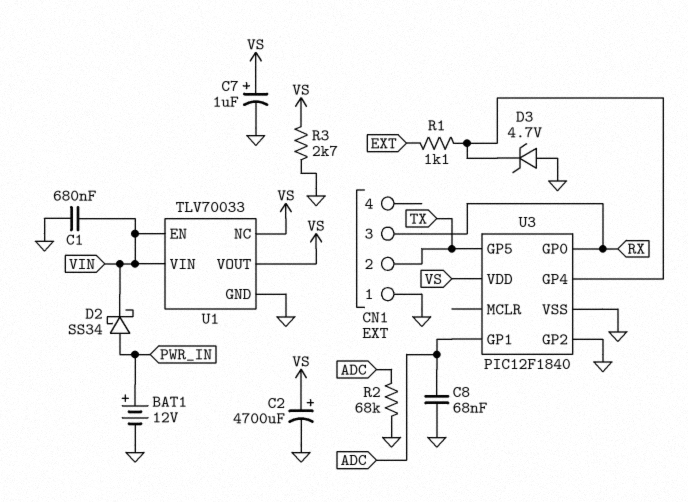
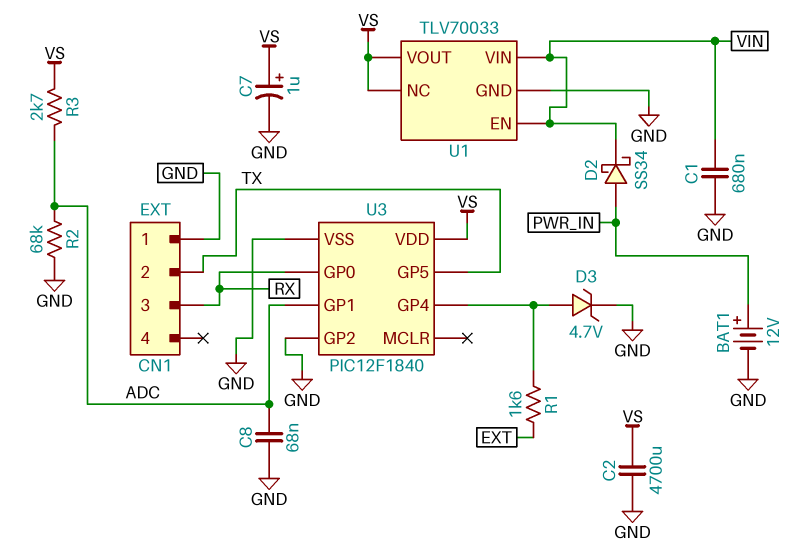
C2: 4700uF (plus VS, minus GND) -> 4700uF (GND, VS)
D3: zener 4.7V (A GND, K U3/GP4) -> zener 4.7V (A U3/GP4, K GND)
R1: 1.1k (EXT, U3/GP4) -> 1.6k (EXT, U3/GP4)
R3: 2.7k (GND, VS) -> 2.7k (ADC, VS)

